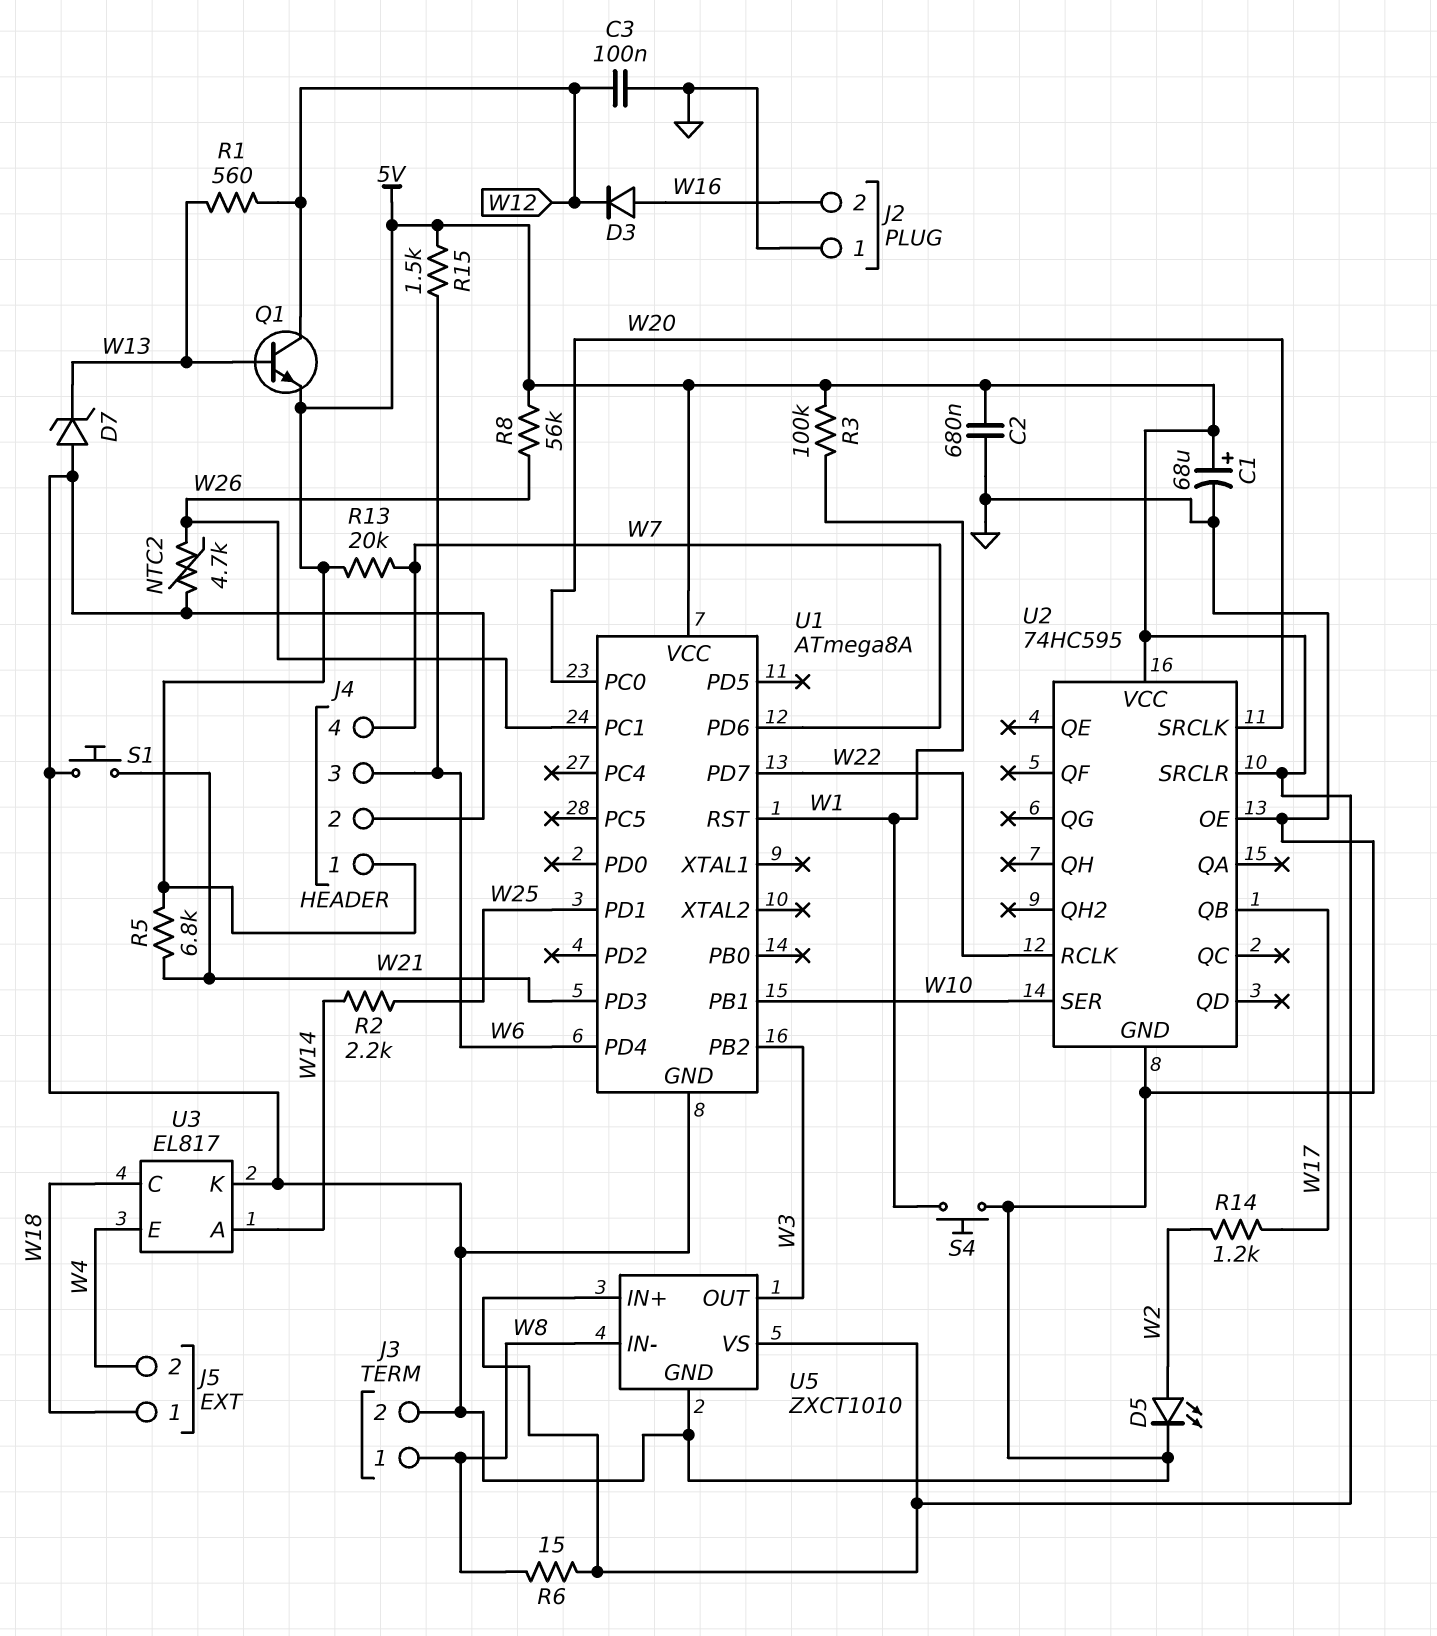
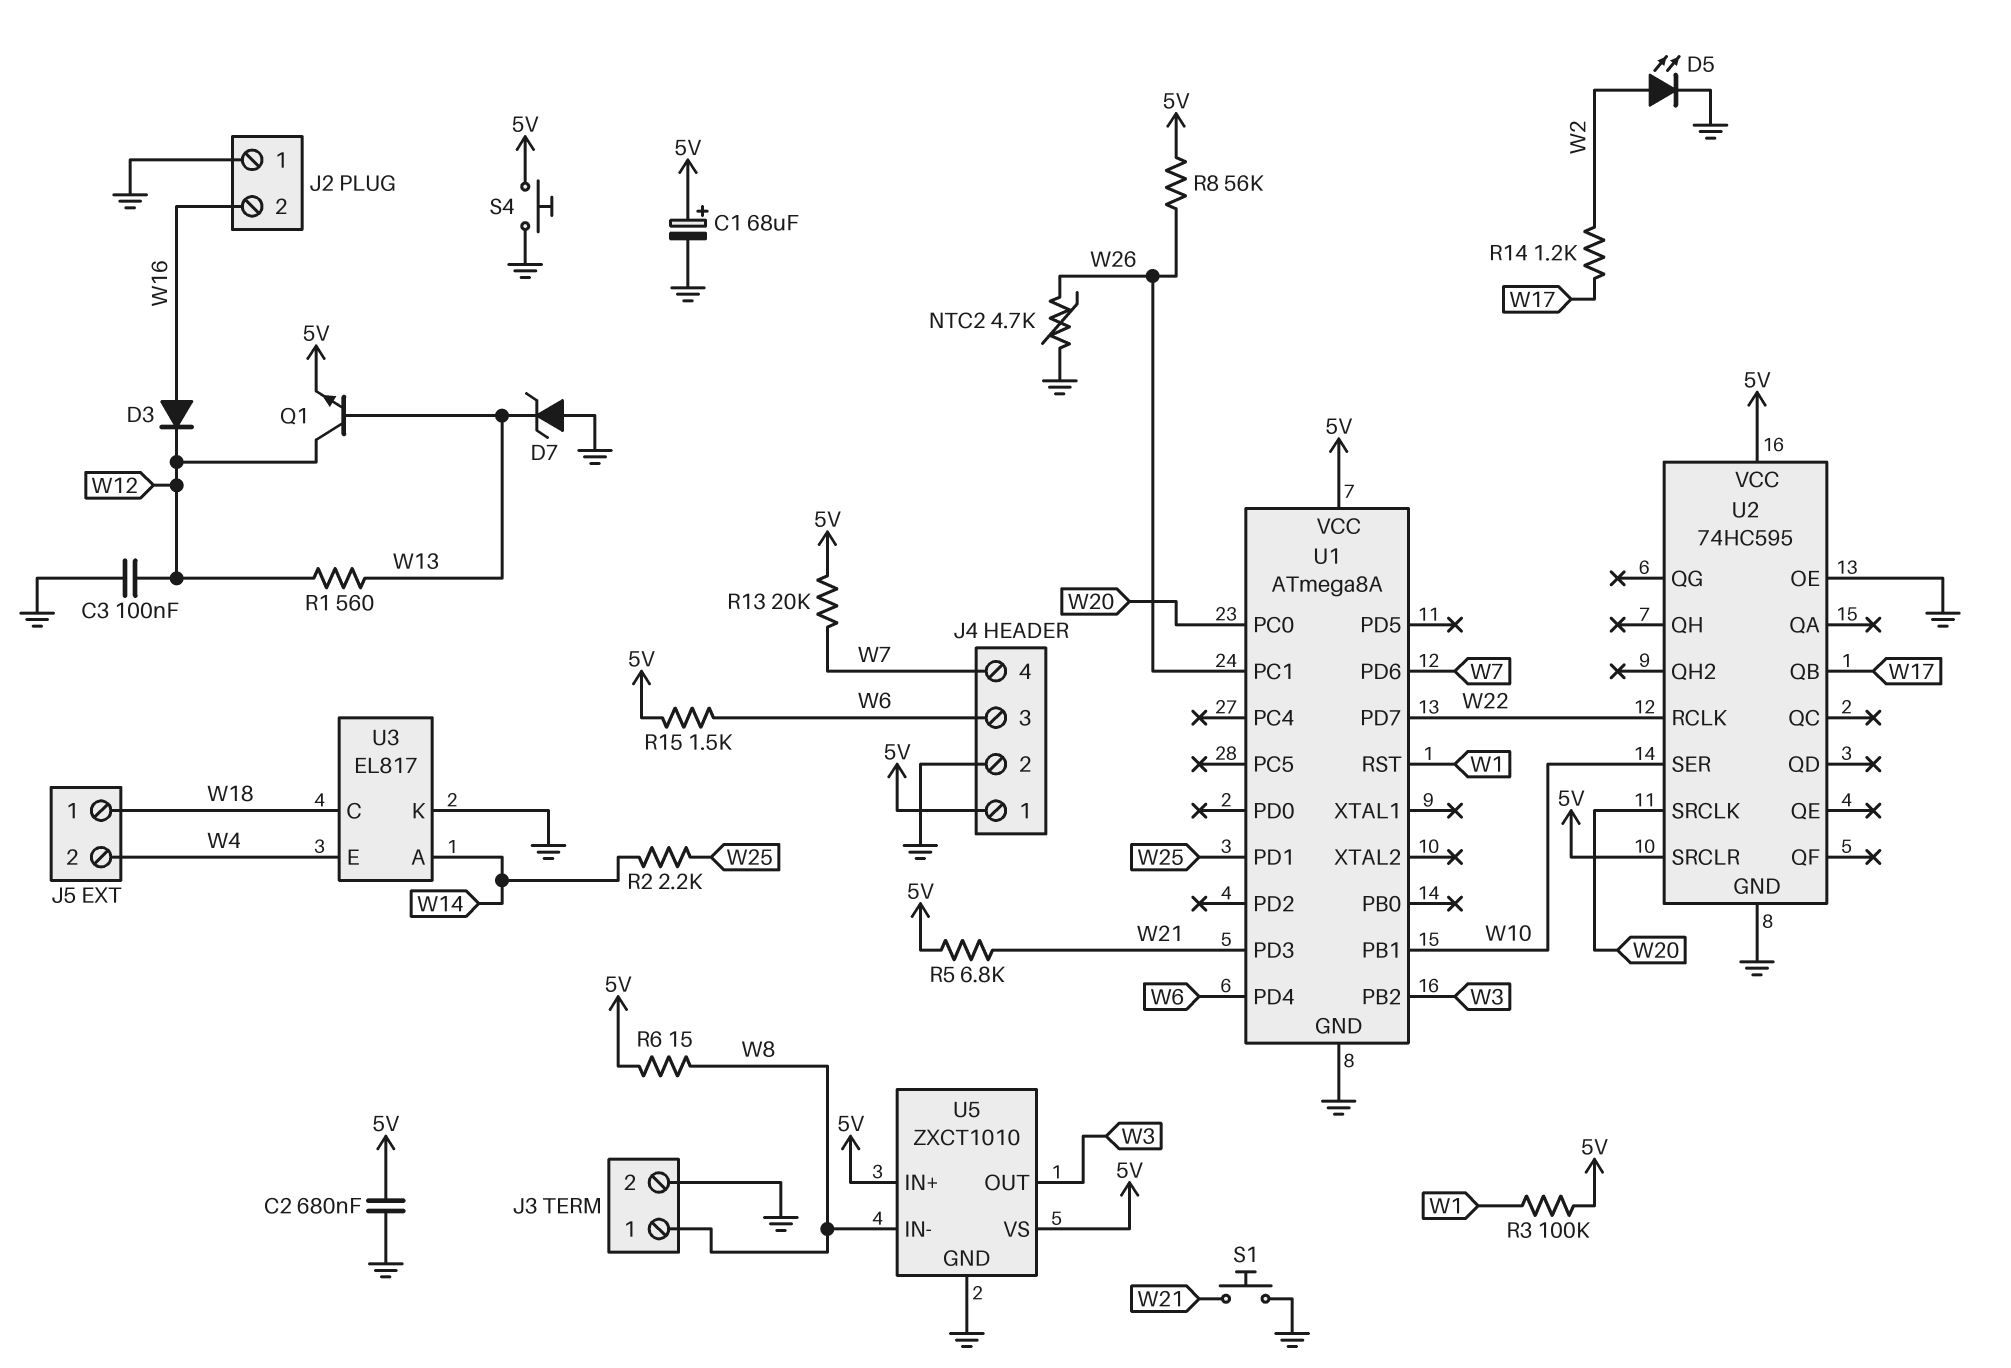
S4: button (GND, W1) -> button (5V, GND)

